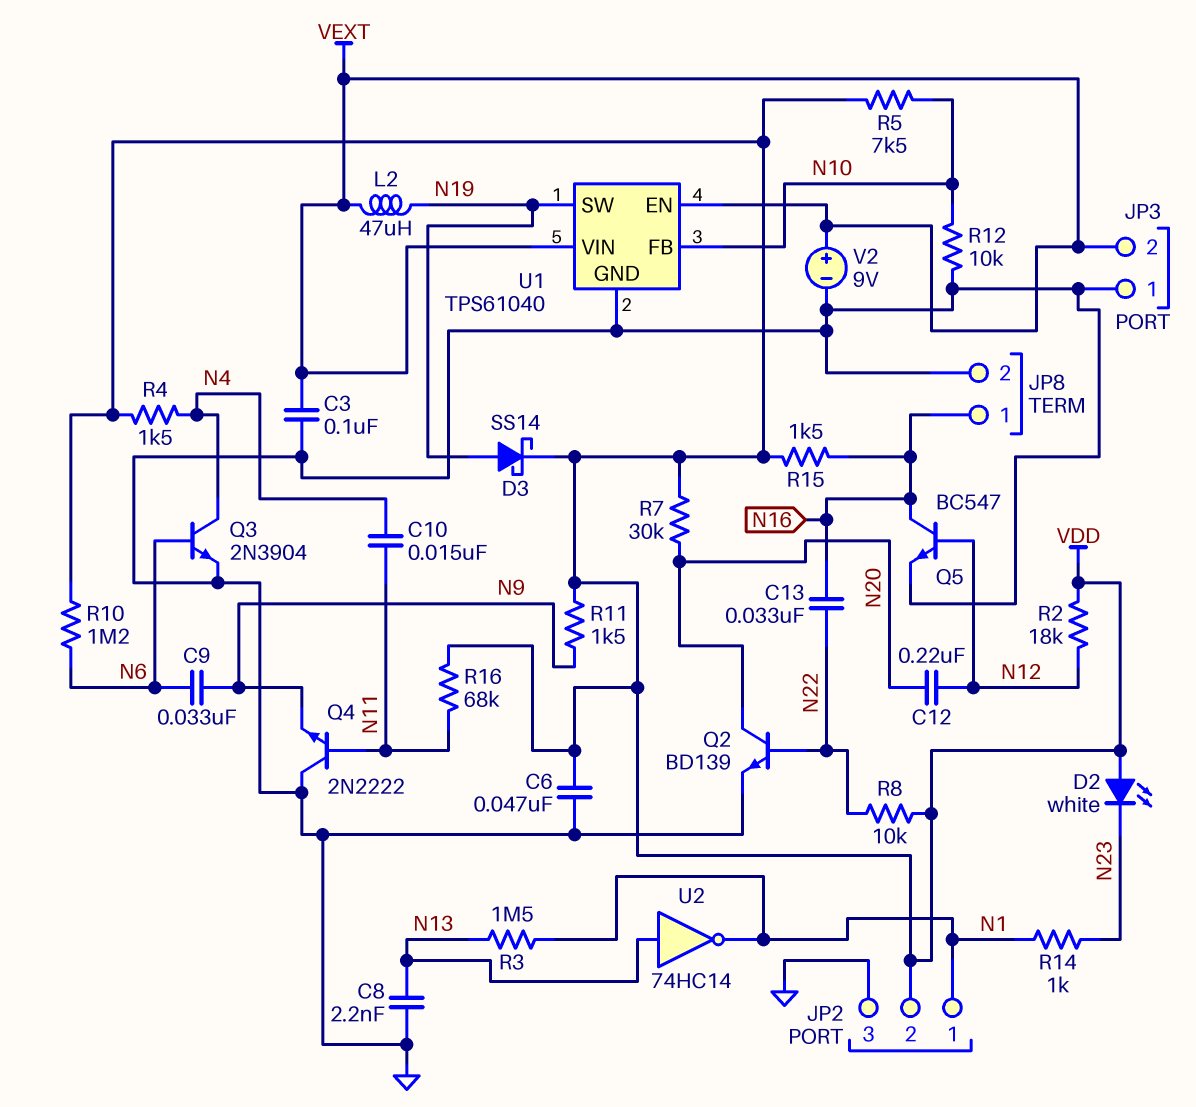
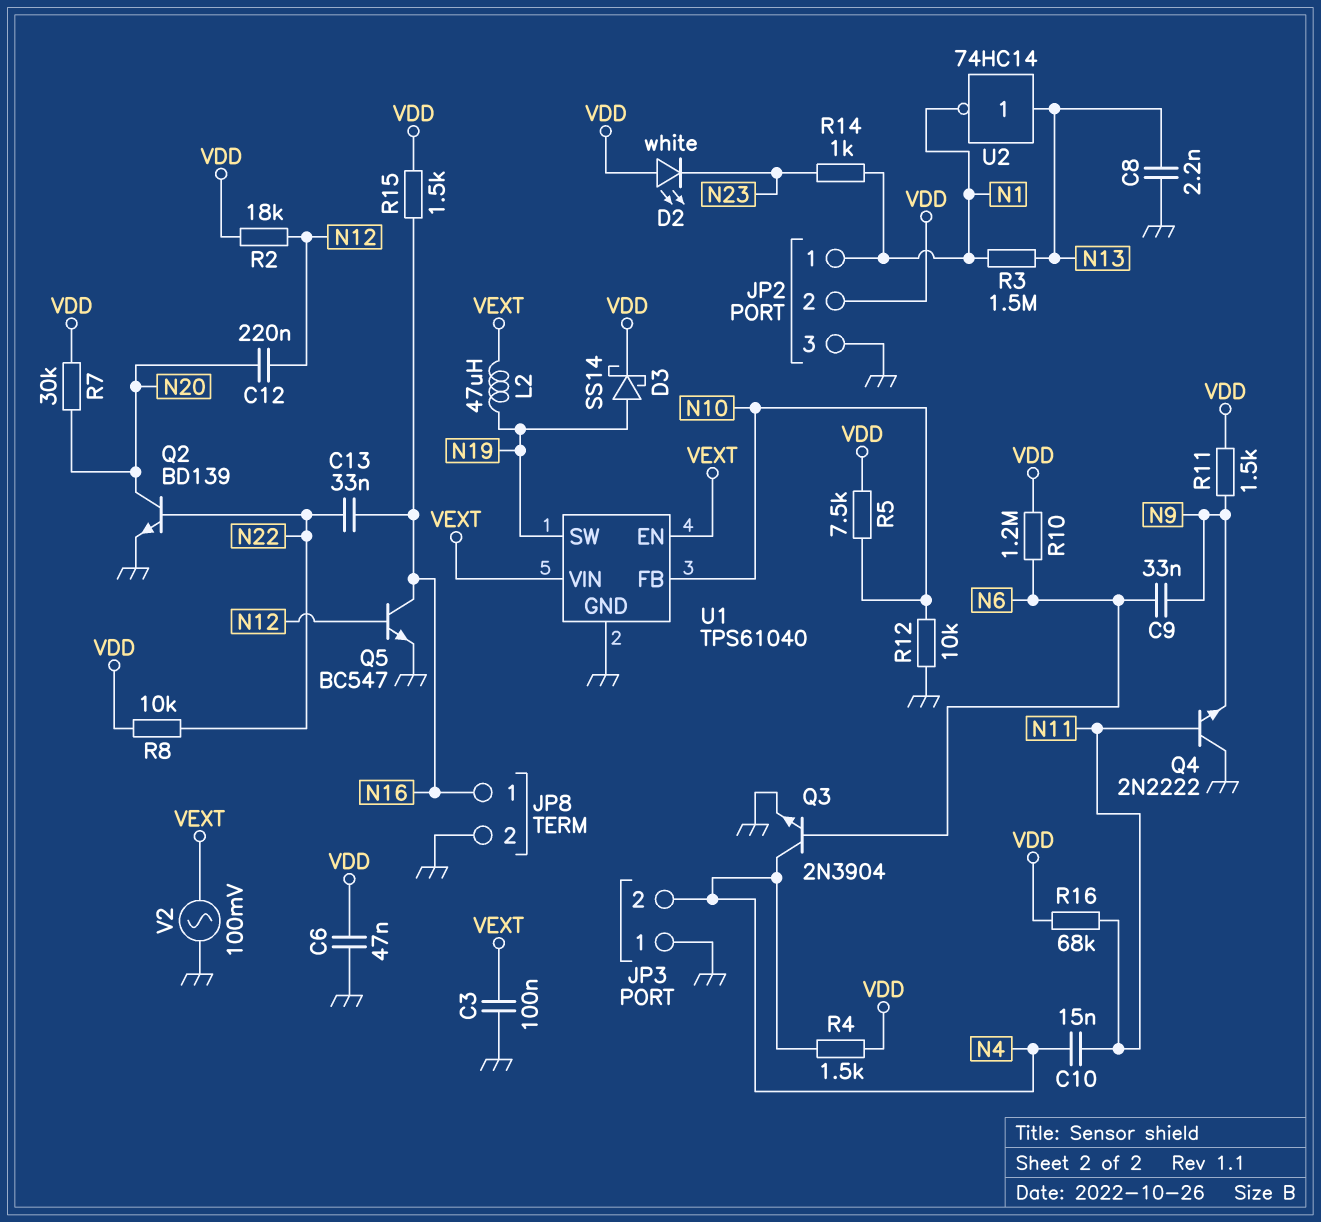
JP3 pin 2: VEXT -> N4
V2: 9V (plus VEXT, minus GND) -> AC 100mV (GND, VEXT)

